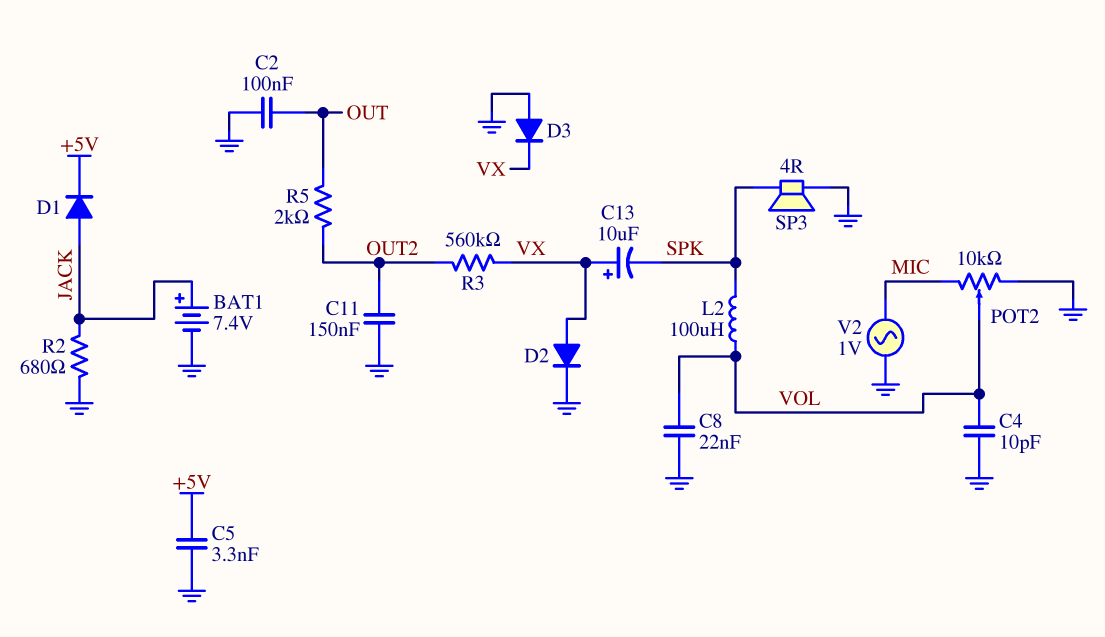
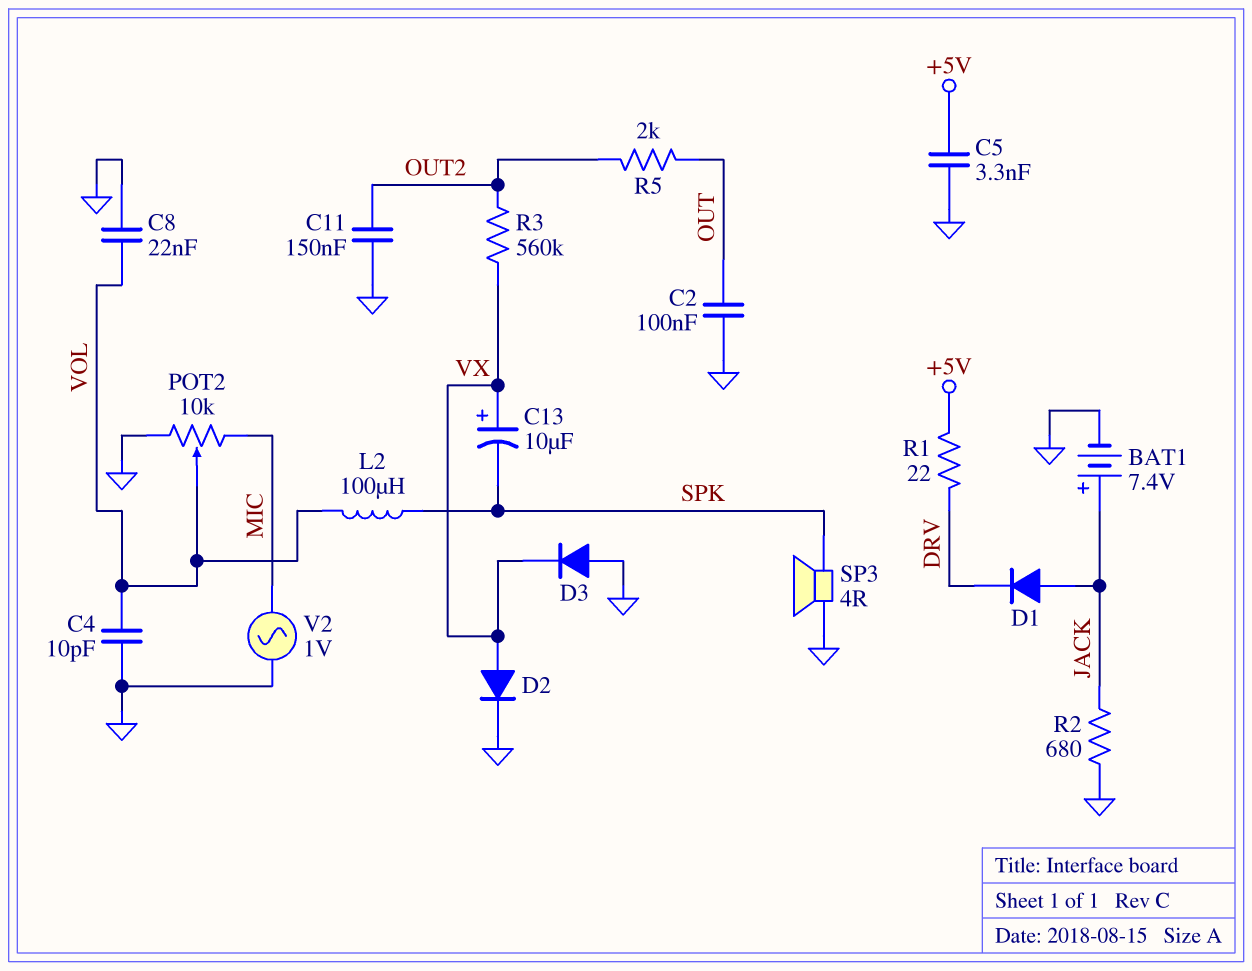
D1: diode (A JACK, K +5V) -> diode (A JACK, K DRV)
R1: none -> 22 (+5V, DRV)

